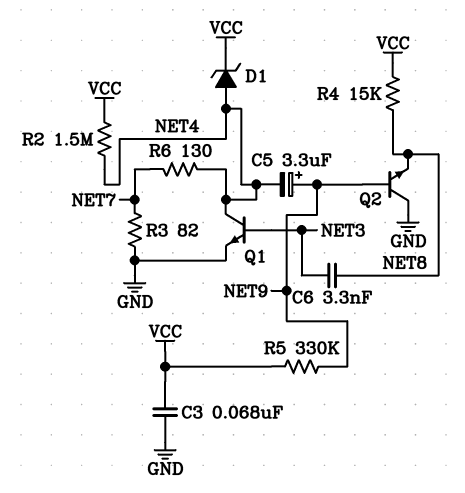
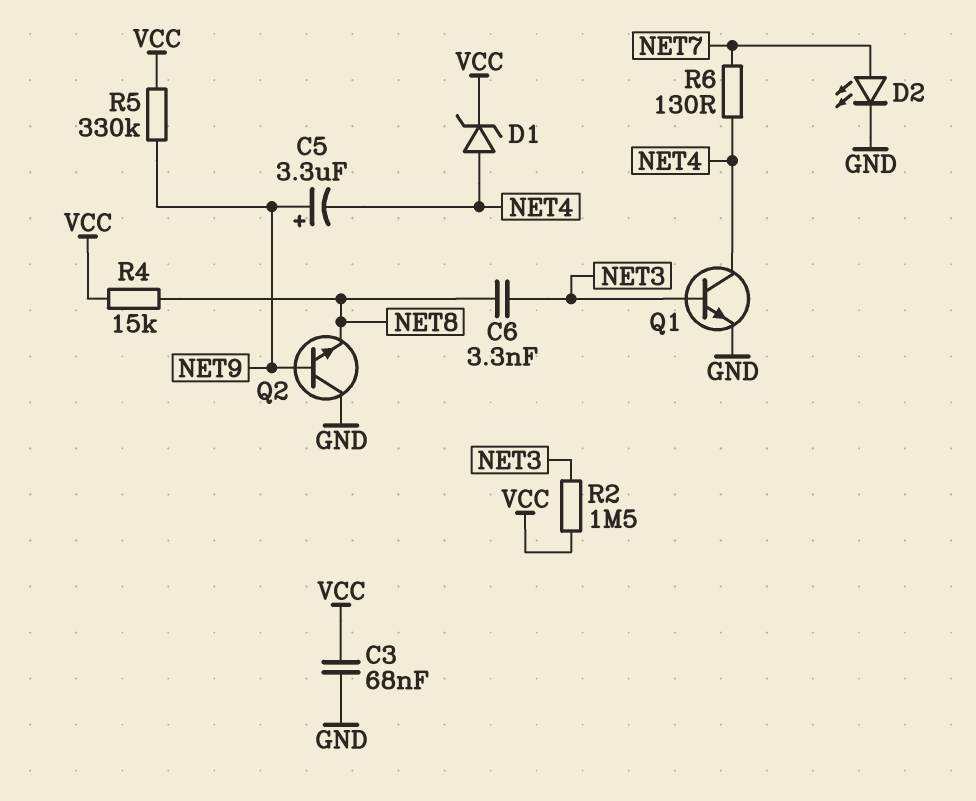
D2: none -> LED (A NET7, K GND)
R2: 1.5M (NET4, VCC) -> 1.5M (NET3, VCC)
R3: 82 (GND, NET7) -> none

